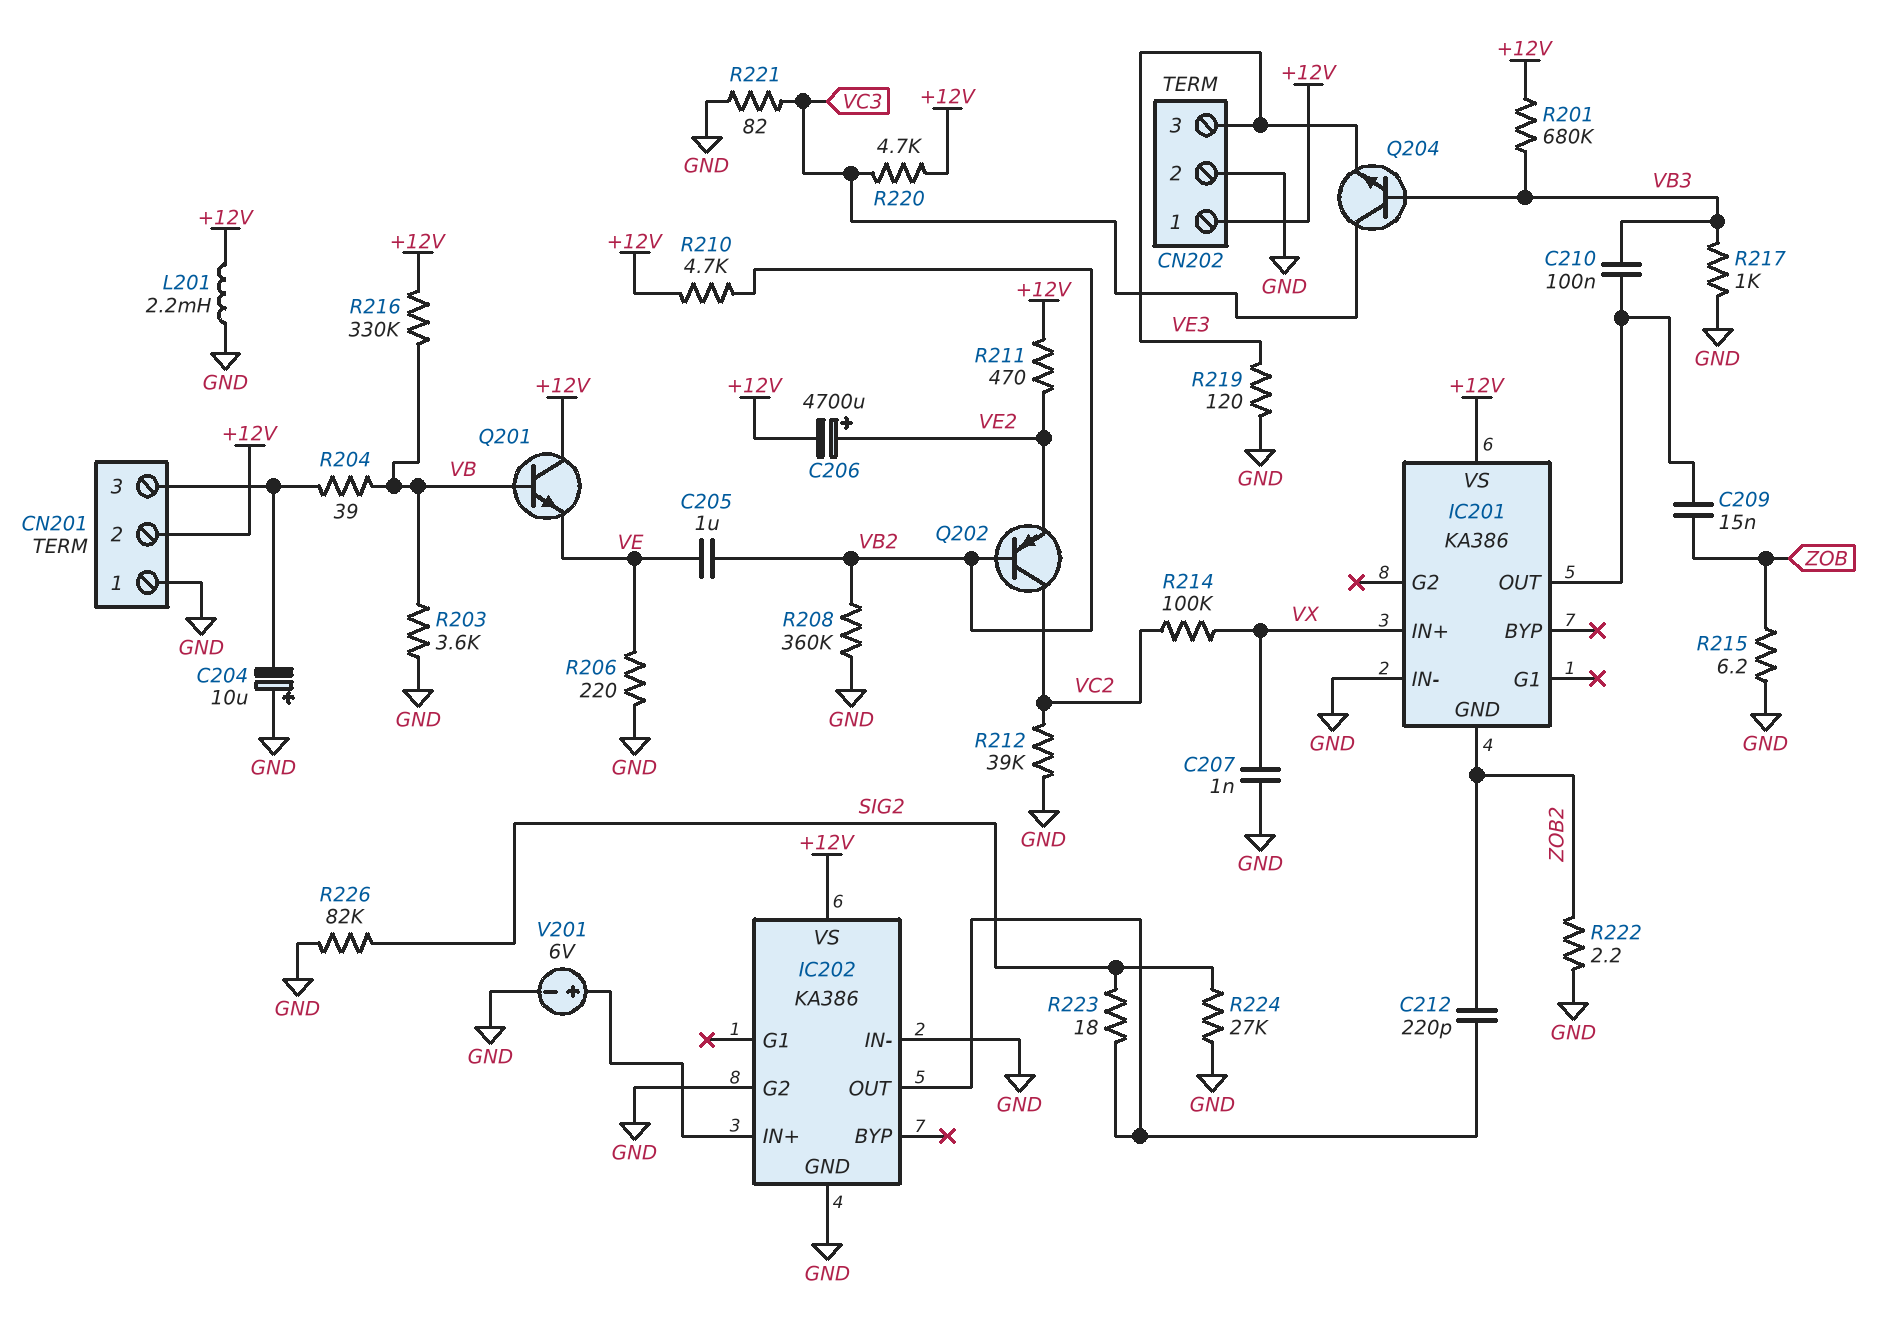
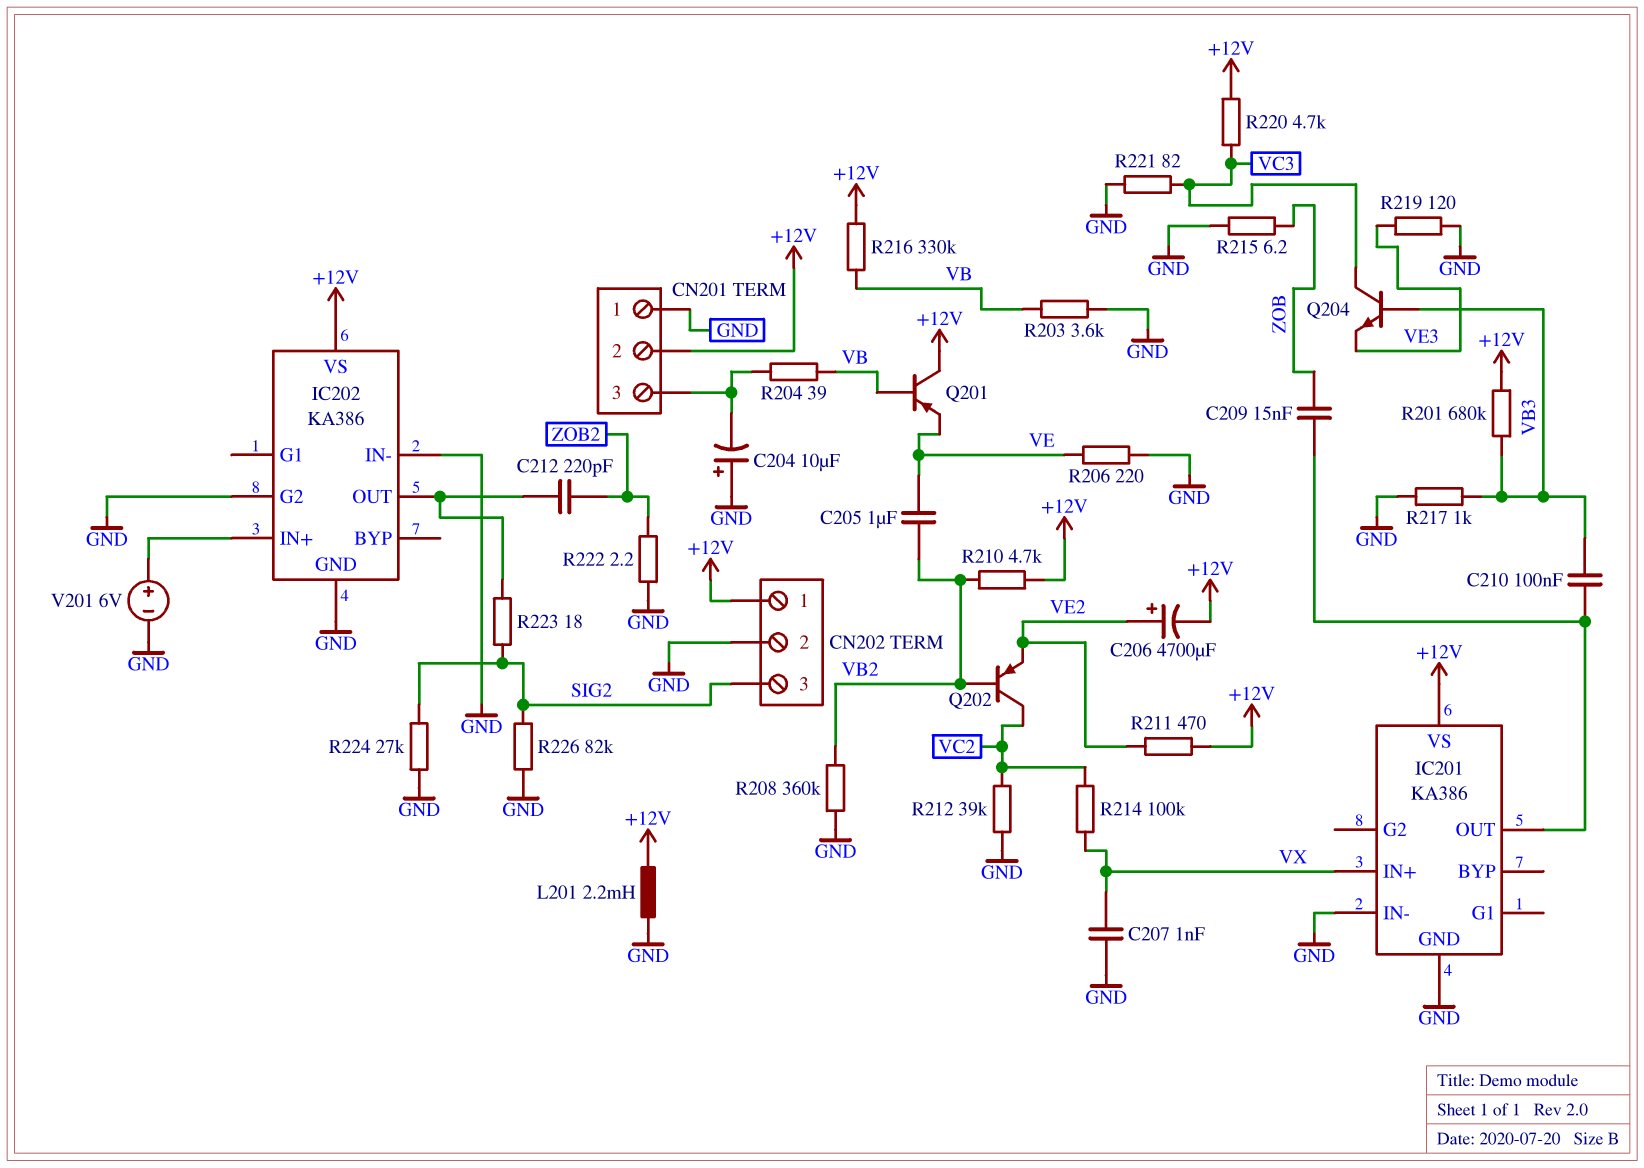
CN202 pin 3: VE3 -> SIG2
IC201 pin GND: ZOB2 -> GND
Q201: NPN (B VB, C +12V, E VE) -> PNP (B VB, C +12V, E VE)

